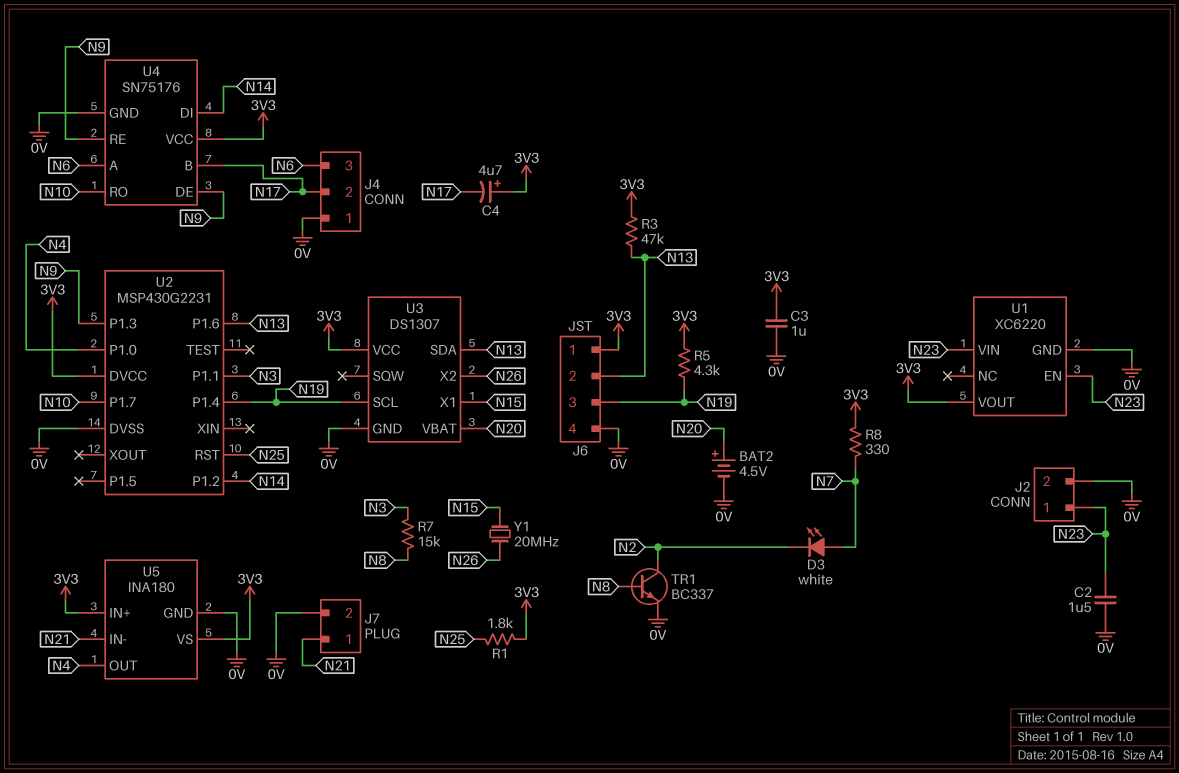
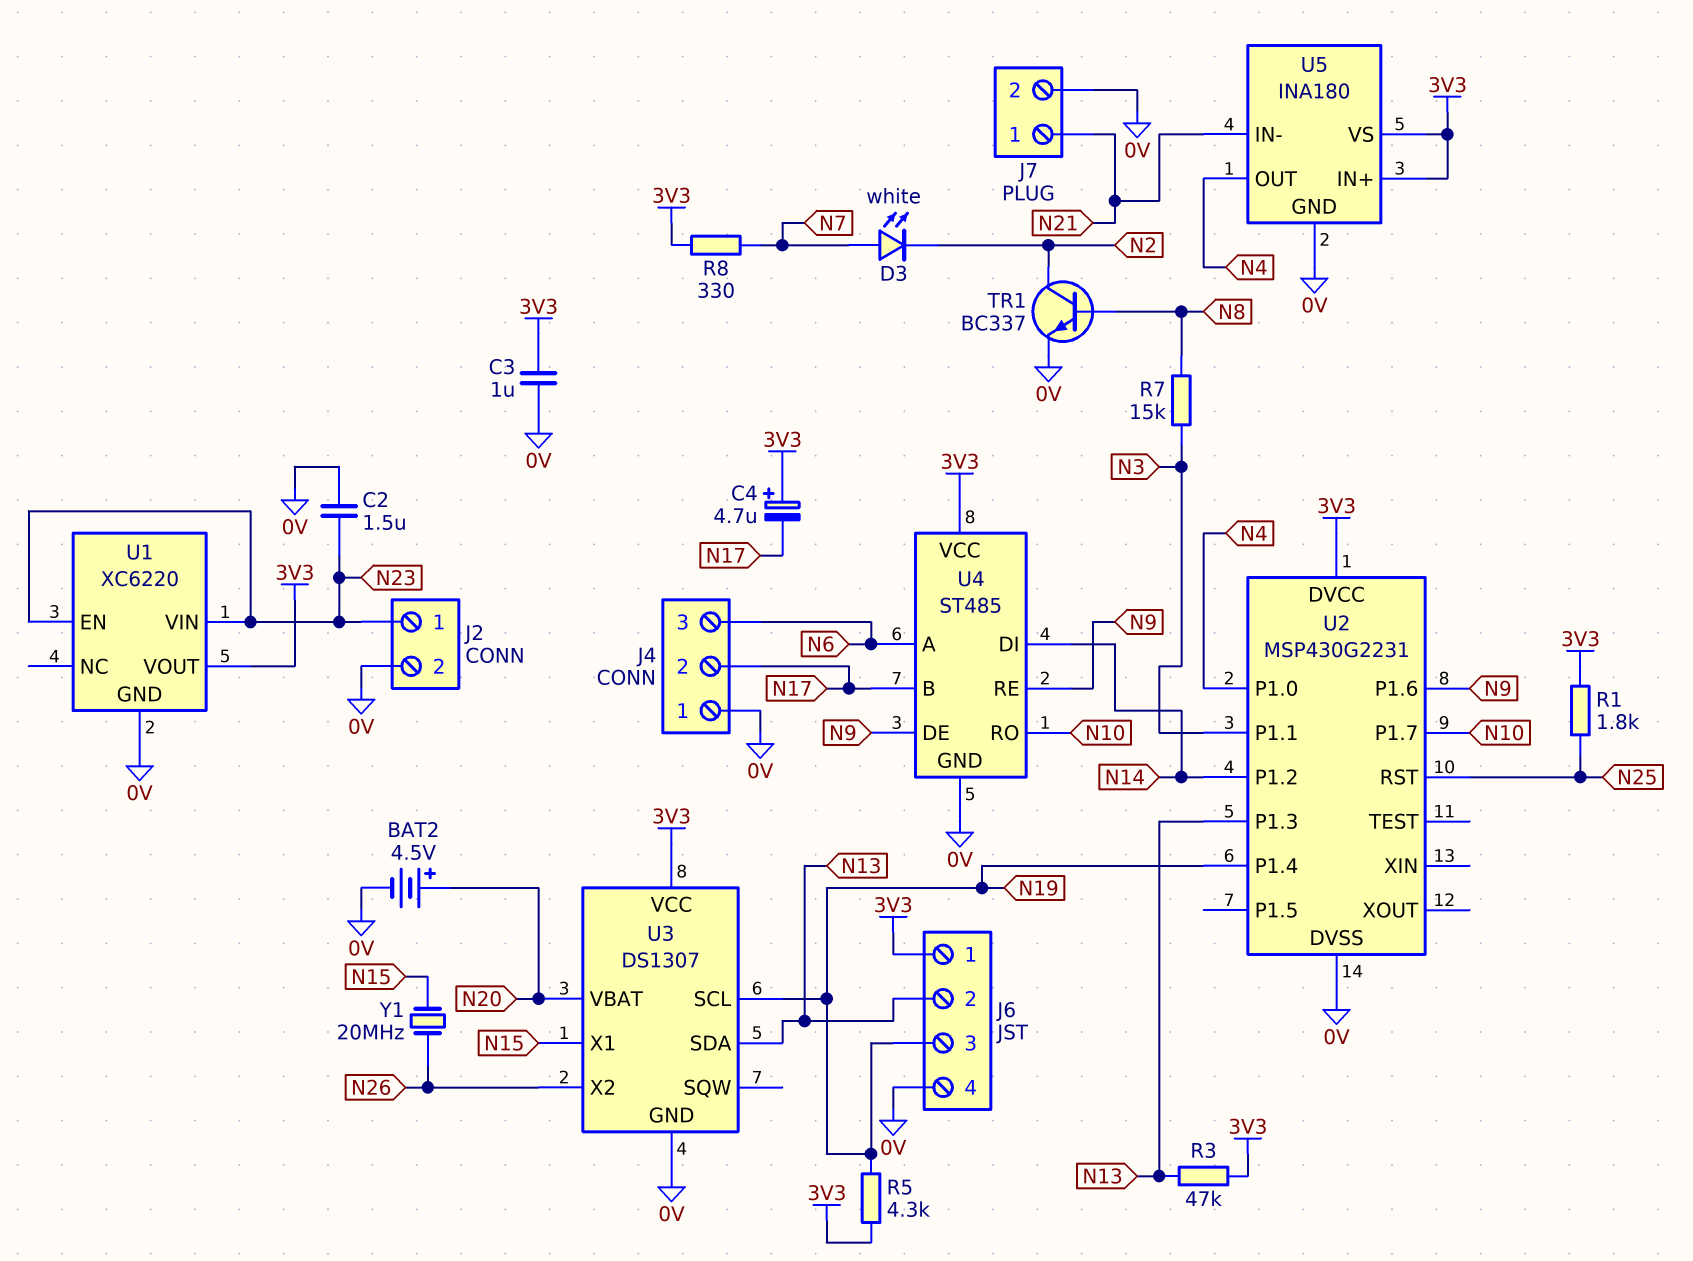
U2 pin P1.3: N9 -> N13
U2 pin P1.6: N13 -> N9
U4: SN75176 -> ST485

